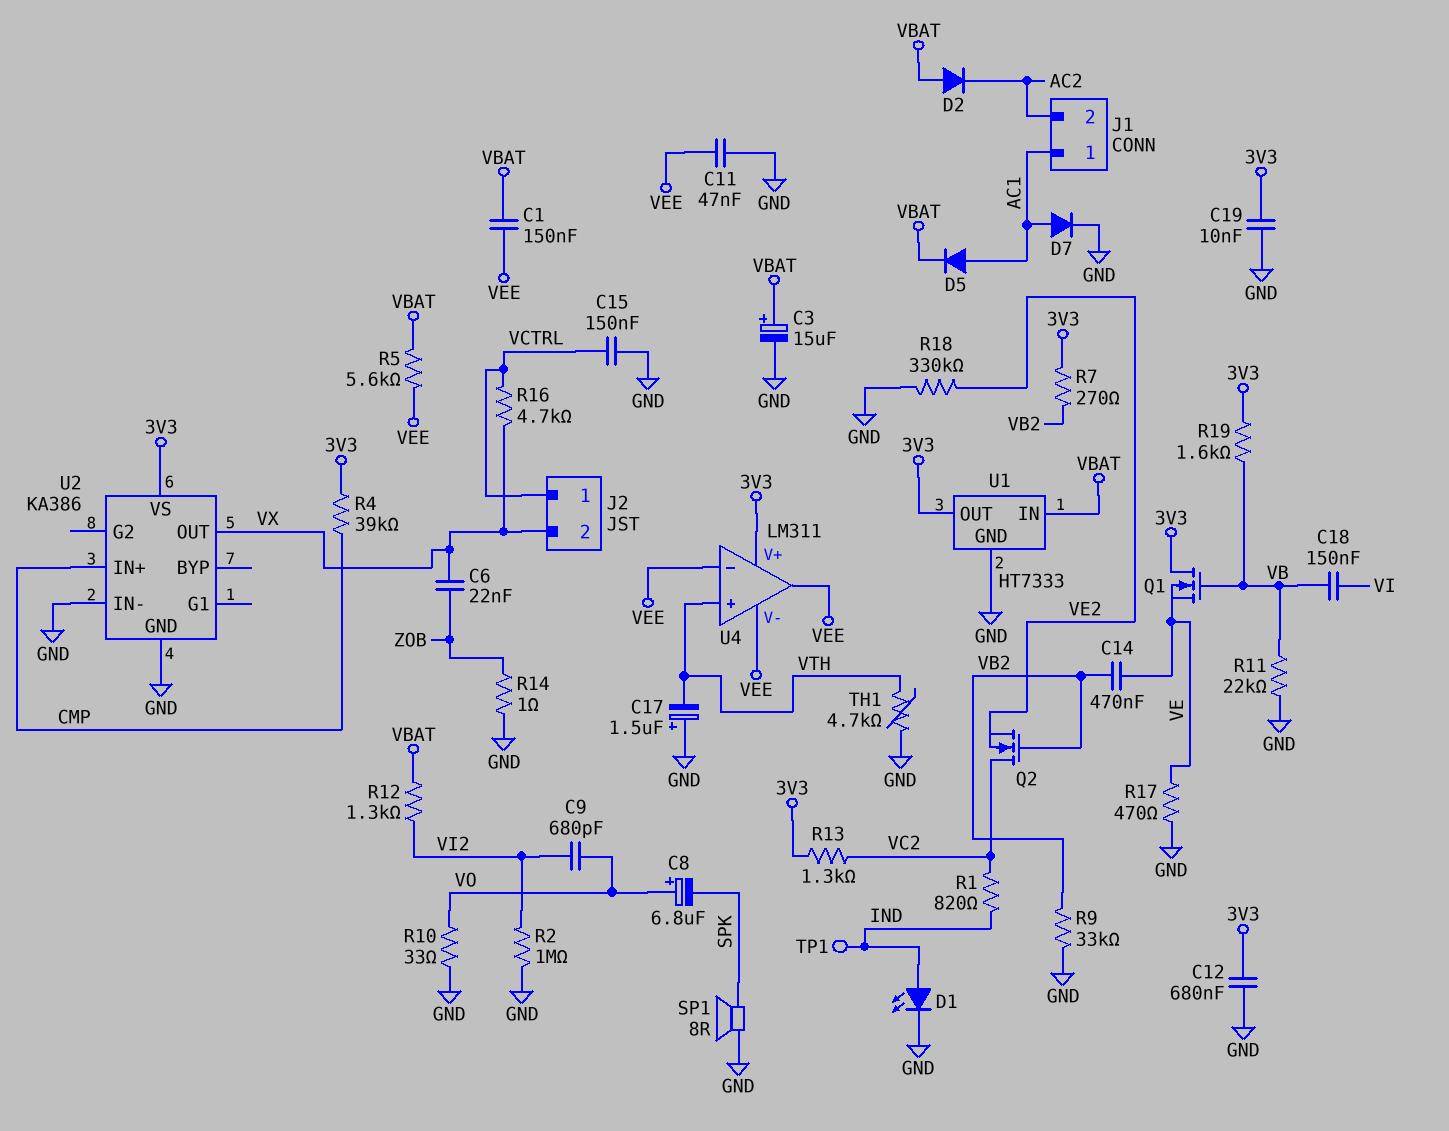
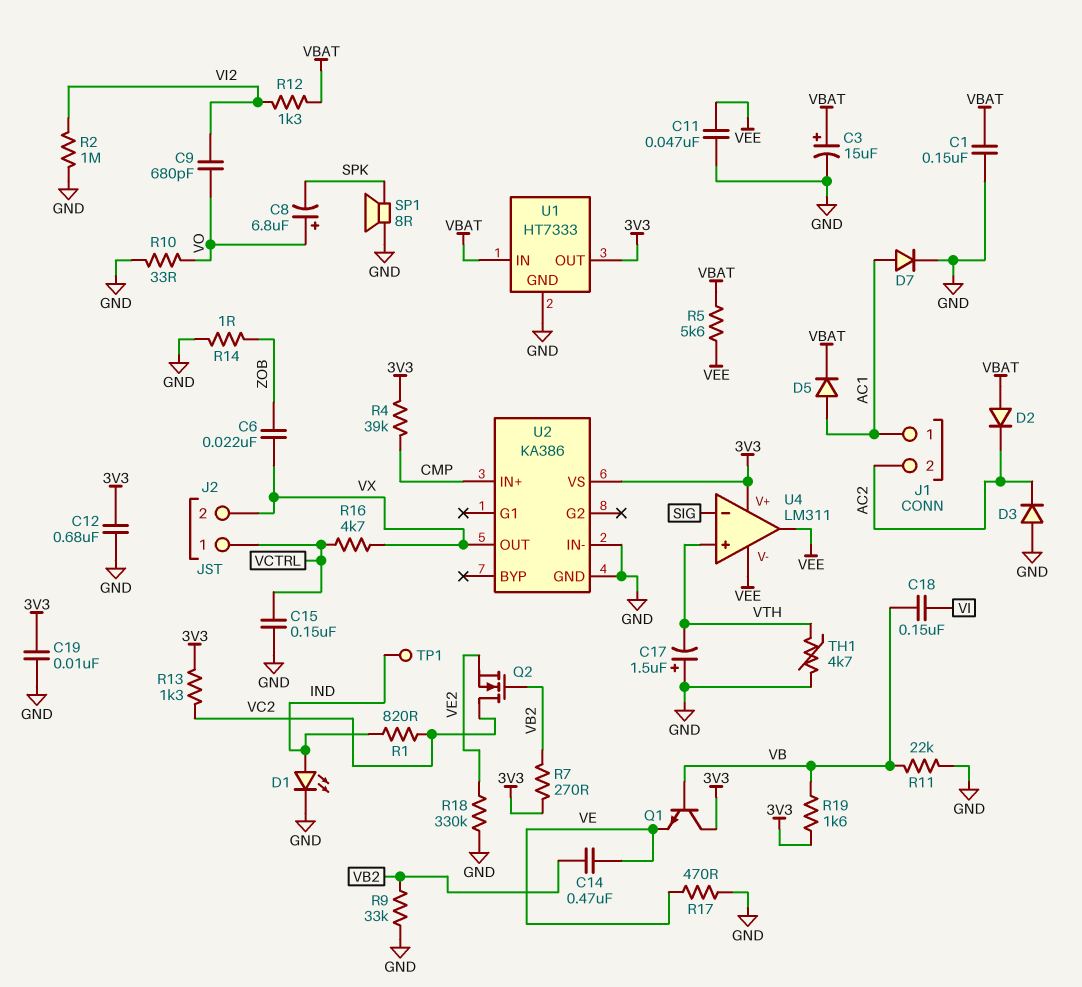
C1: 150nF (VBAT, VEE) -> 150nF (GND, VBAT)
D3: none -> diode (A GND, K AC2)
Q1: NMOS (G VB, D 3V3, S VE) -> NPN (B VB, C 3V3, E VE)
U4 pin in-: VEE -> SIG

